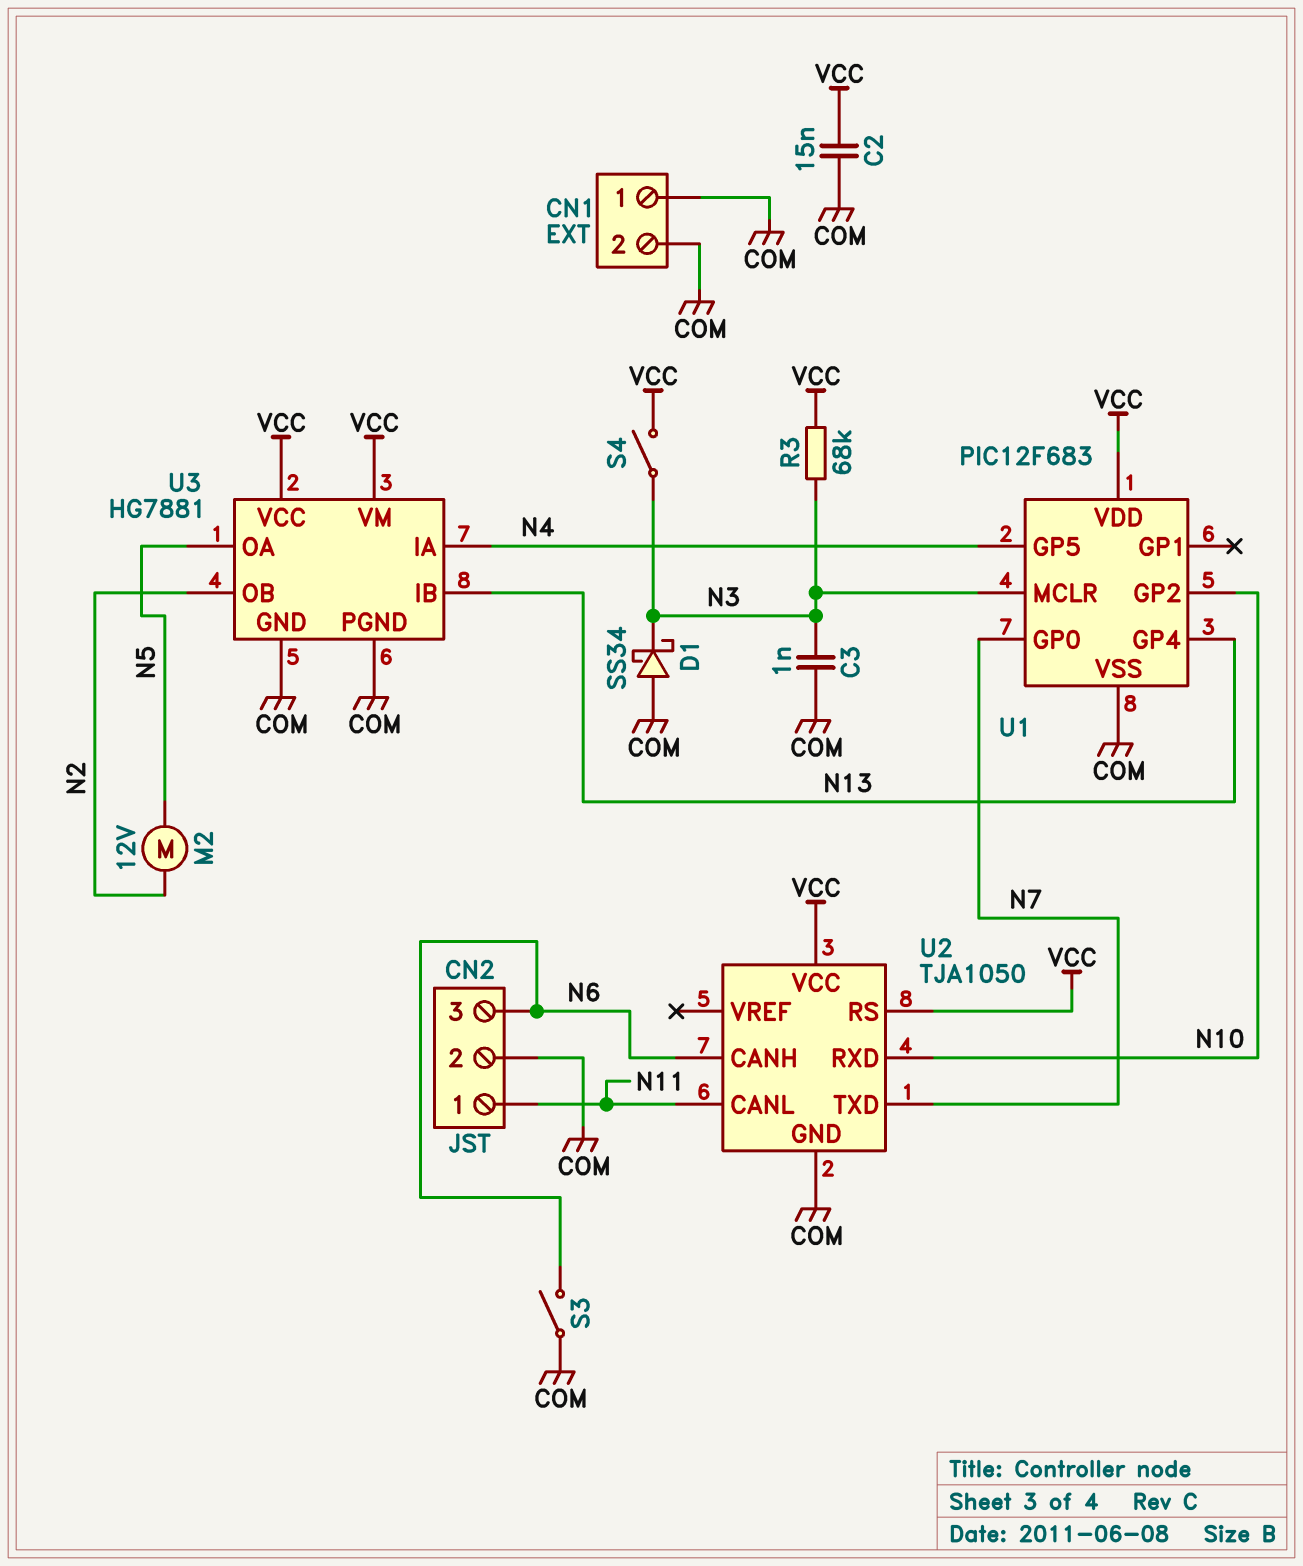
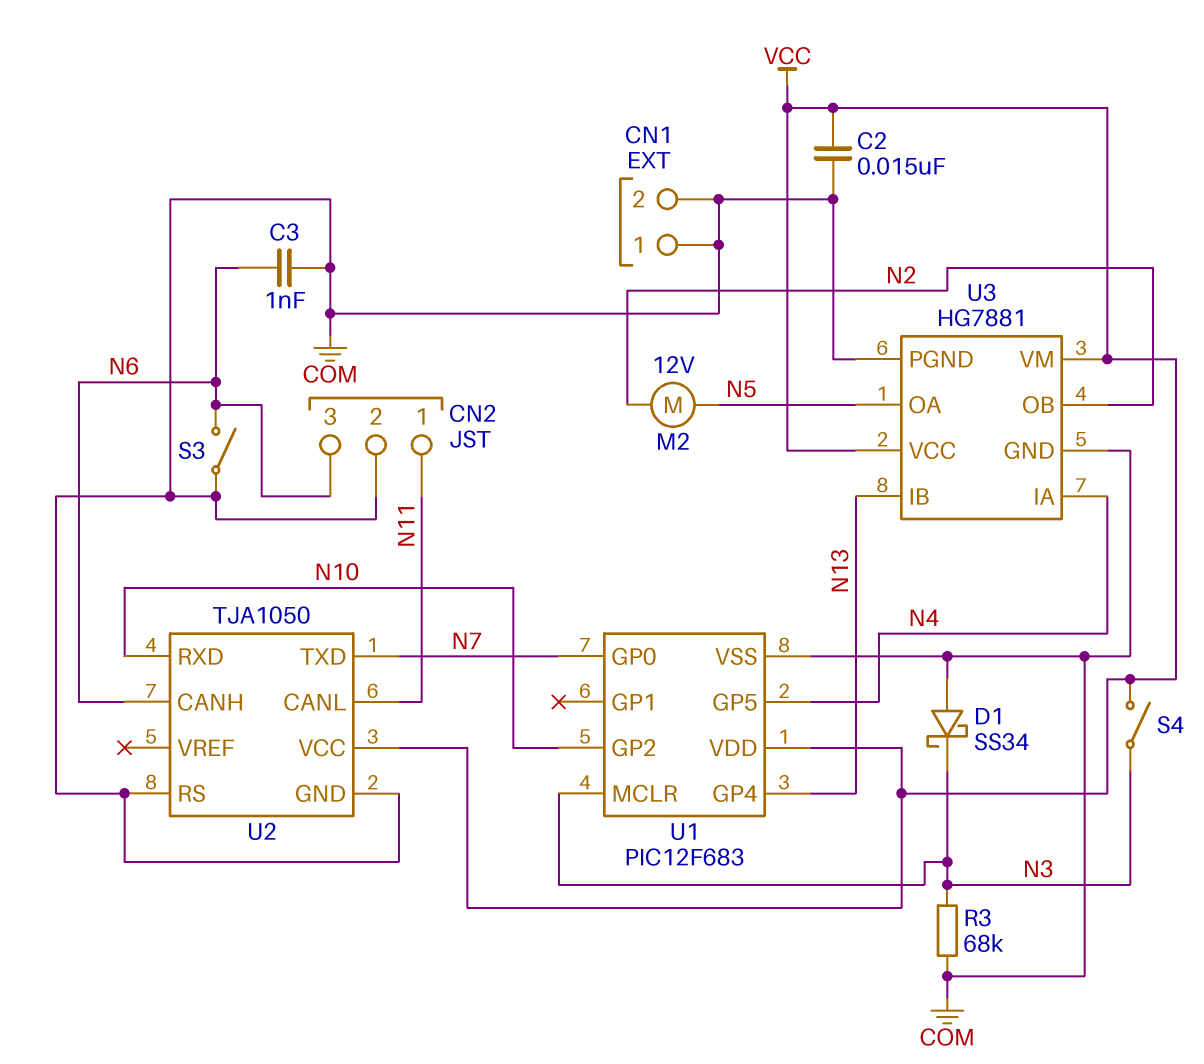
C3: 1nF (COM, N3) -> 1nF (COM, N6)
R3: 68k (N3, VCC) -> 68k (COM, N3)
U2 pin RS: VCC -> COM

